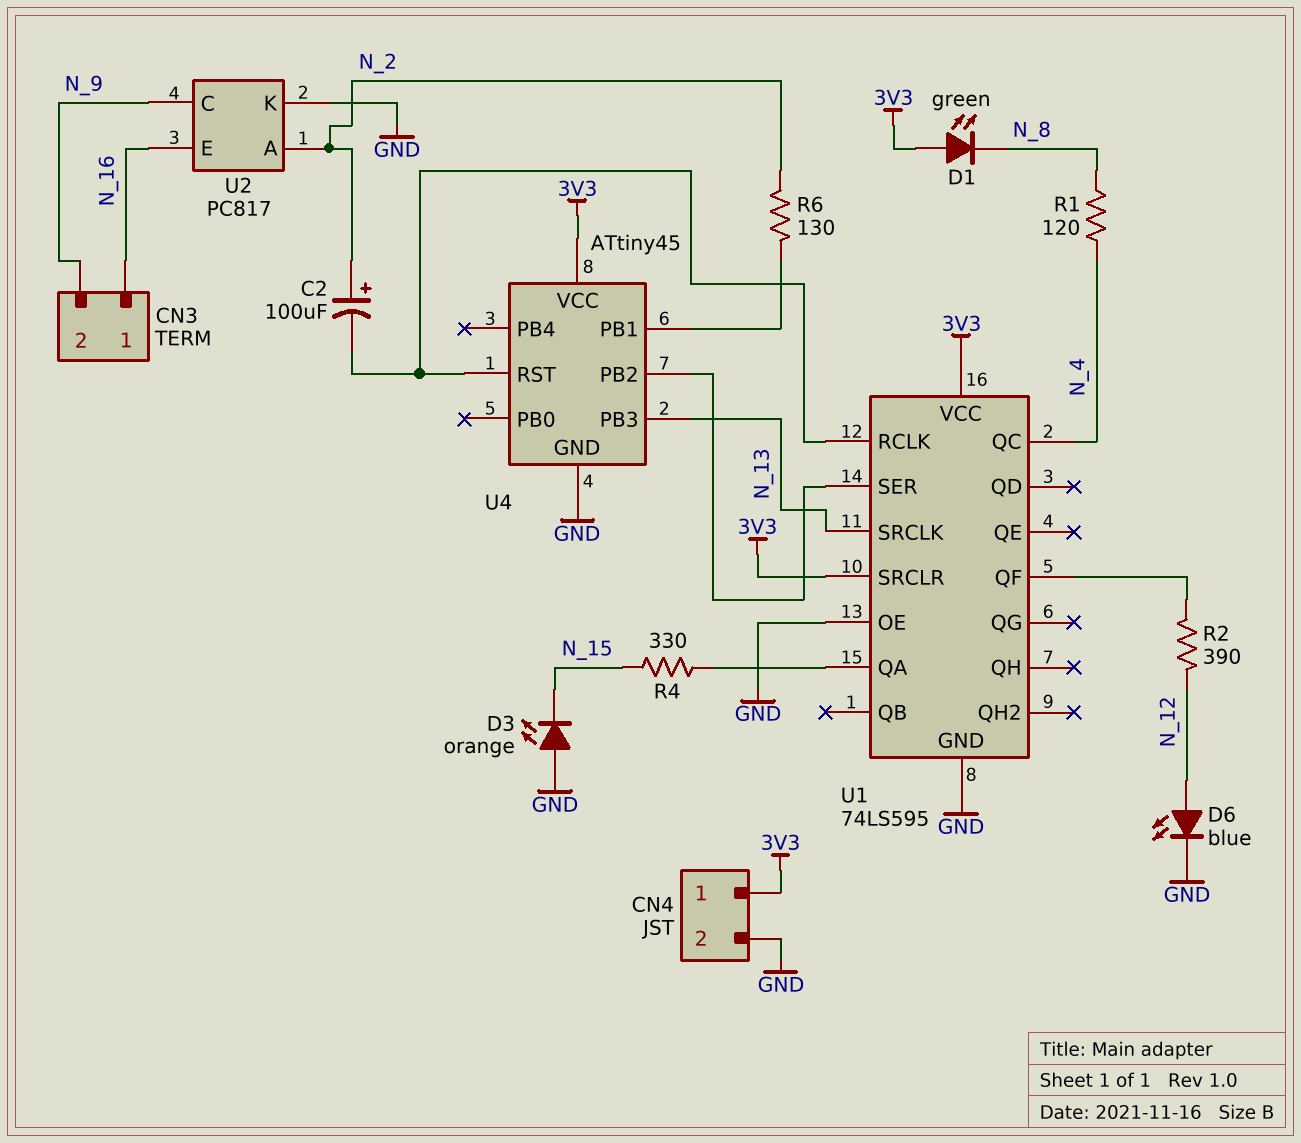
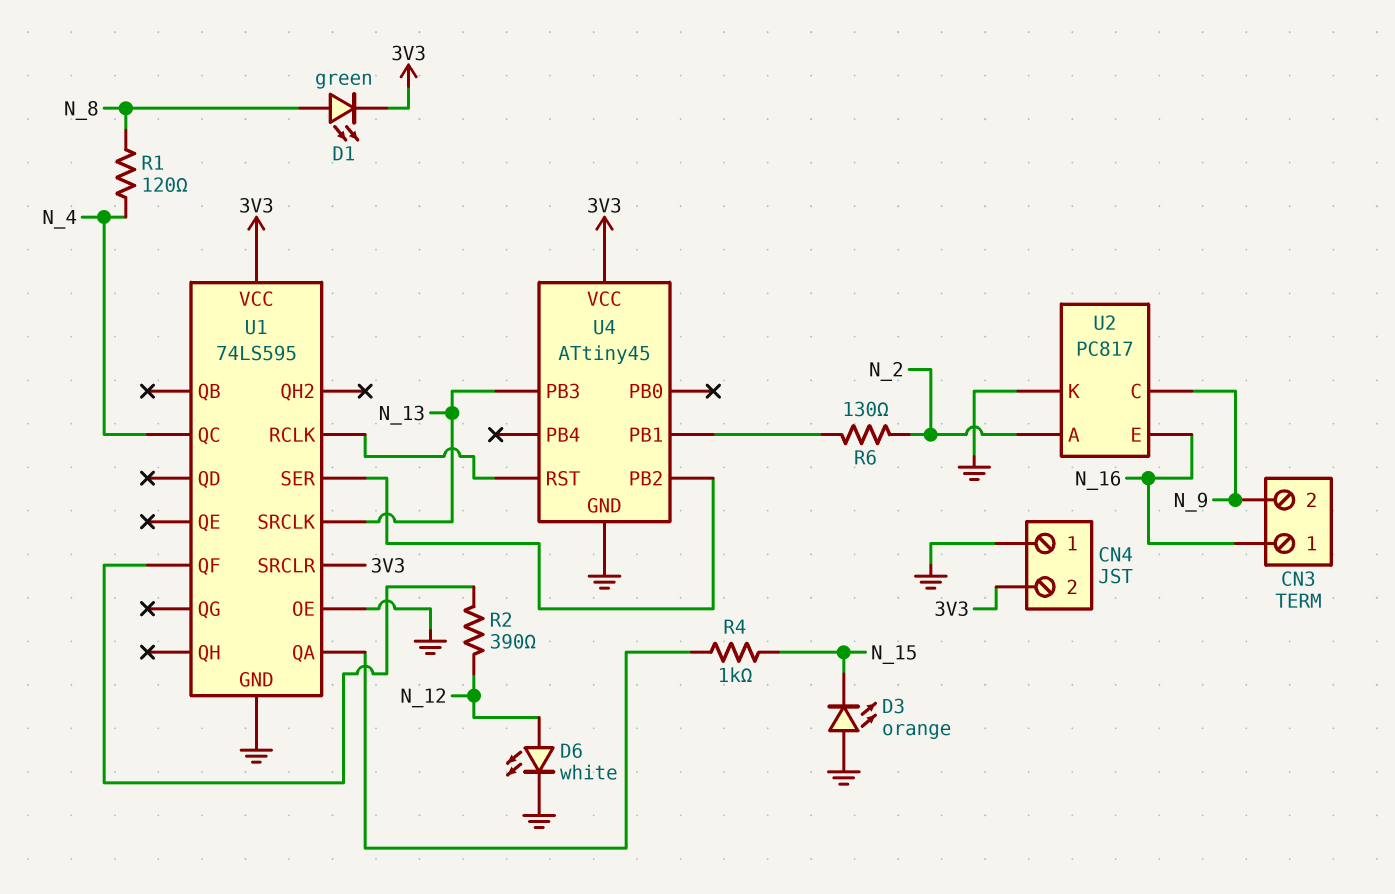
C2: 100uF (plus N_2, minus U1/RCLK) -> none
CN4 pin 1: 3V3 -> GND
CN4 pin 2: GND -> 3V3
D1: LED green (A 3V3, K N_8) -> LED green (A N_8, K 3V3)
D6: LED blue (A N_12, K GND) -> LED white (A N_12, K GND)
R4: 330 (N_15, U1/QA) -> 1k (N_15, U1/QA)

